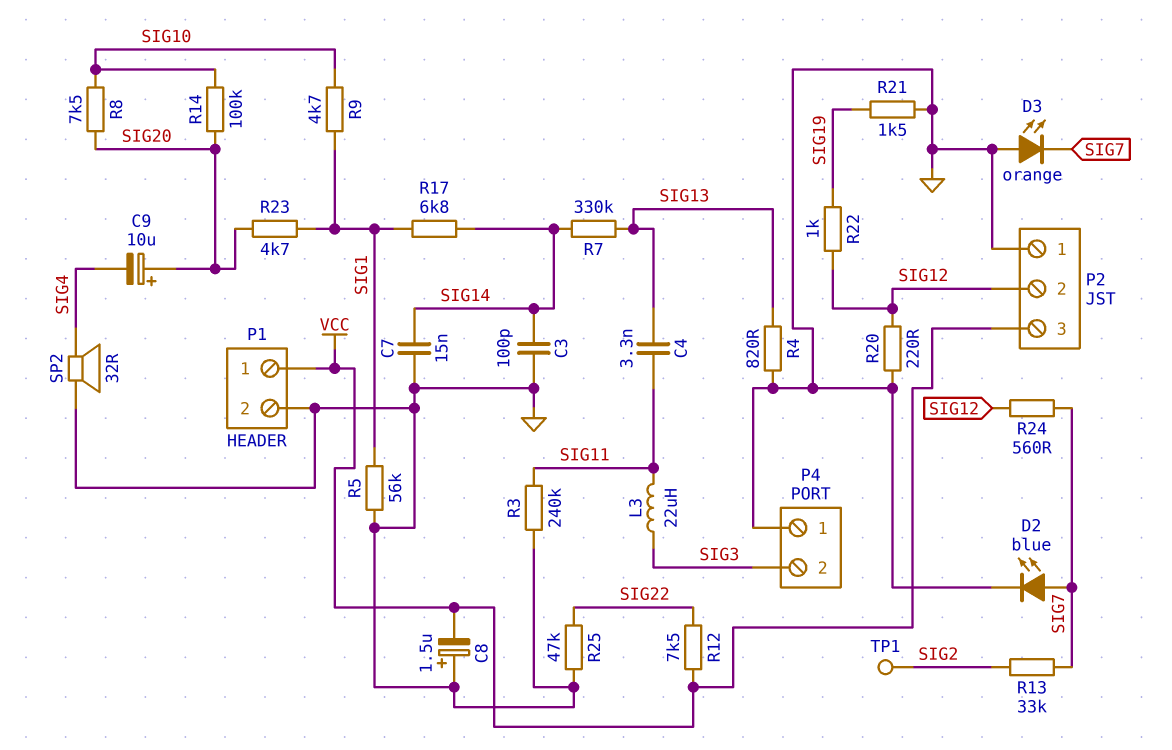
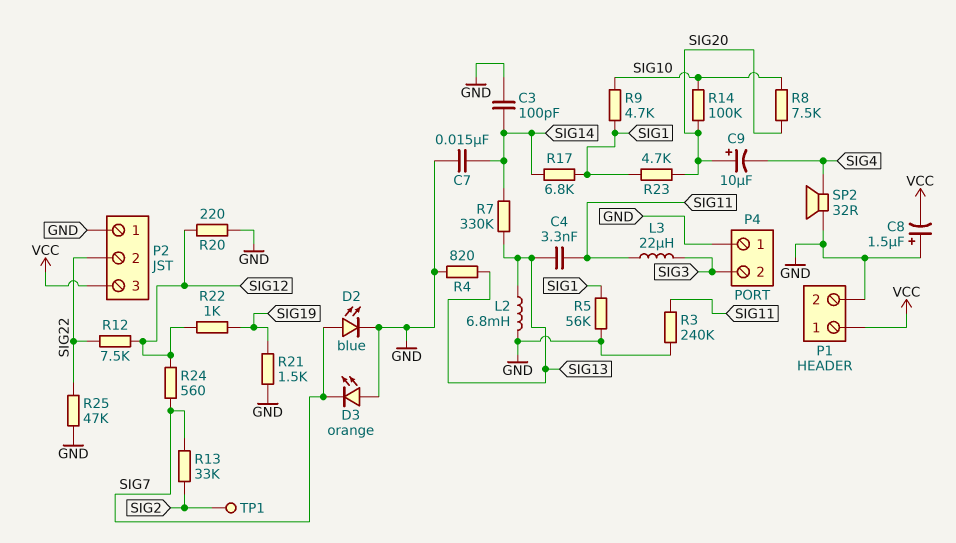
L2: none -> 6.8mH (GND, SIG13)
P2 pin 2: SIG12 -> SIG22
R12: 7.5k (SIG22, VCC) -> 7.5k (SIG12, SIG22)

